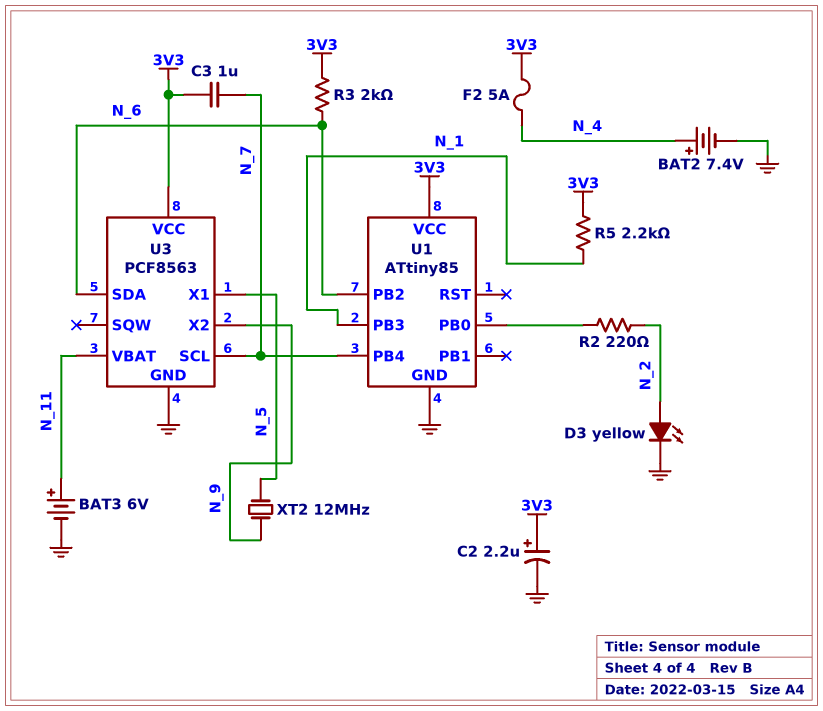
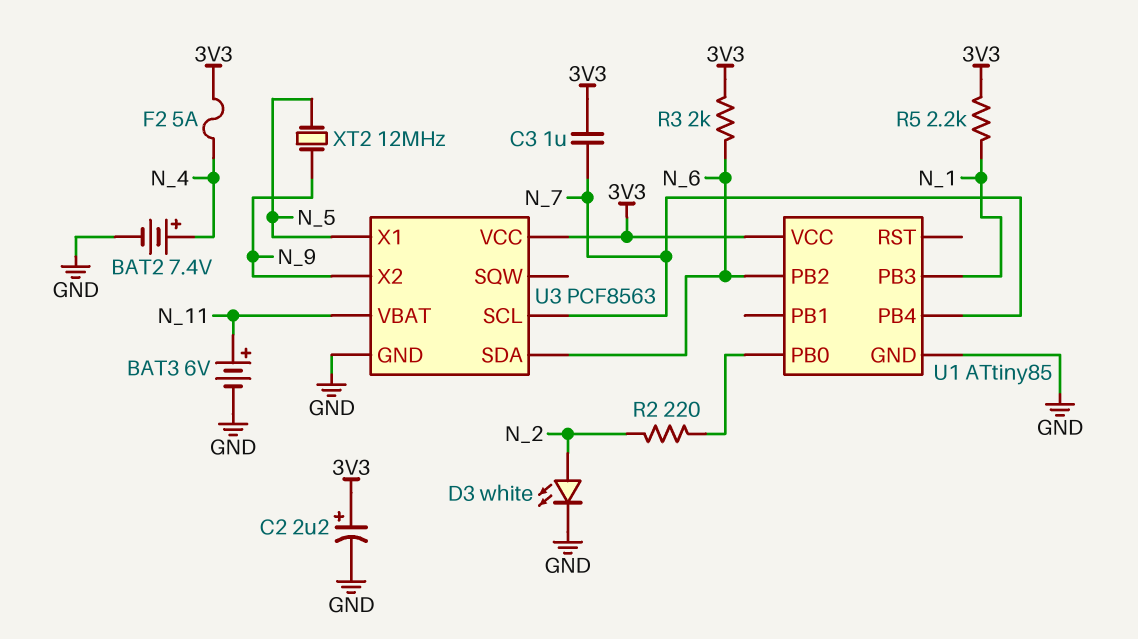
D3: LED yellow (A N_2, K GND) -> LED white (A N_2, K GND)

